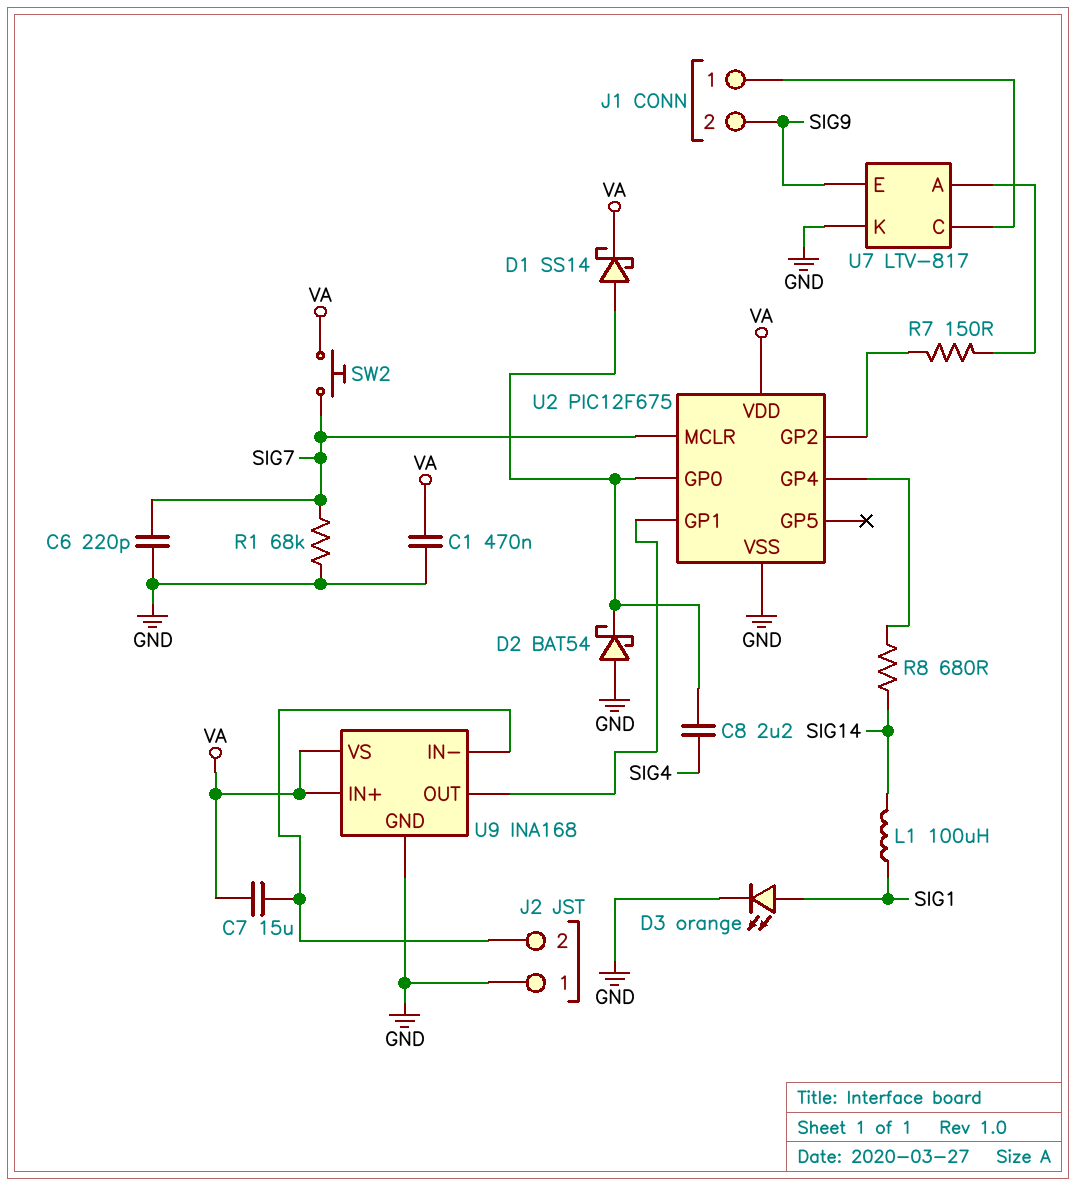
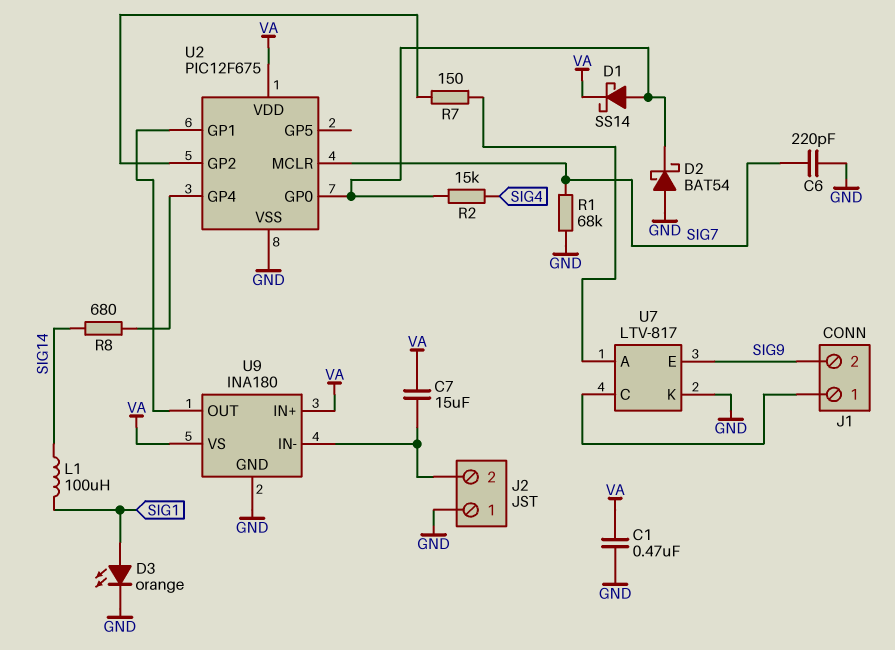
C8: 2.2uF (SIG4, U2/GP0) -> none
R2: none -> 15k (SIG4, U2/GP0)
SW2: button (SIG7, VA) -> none
U9: INA168 -> INA180

